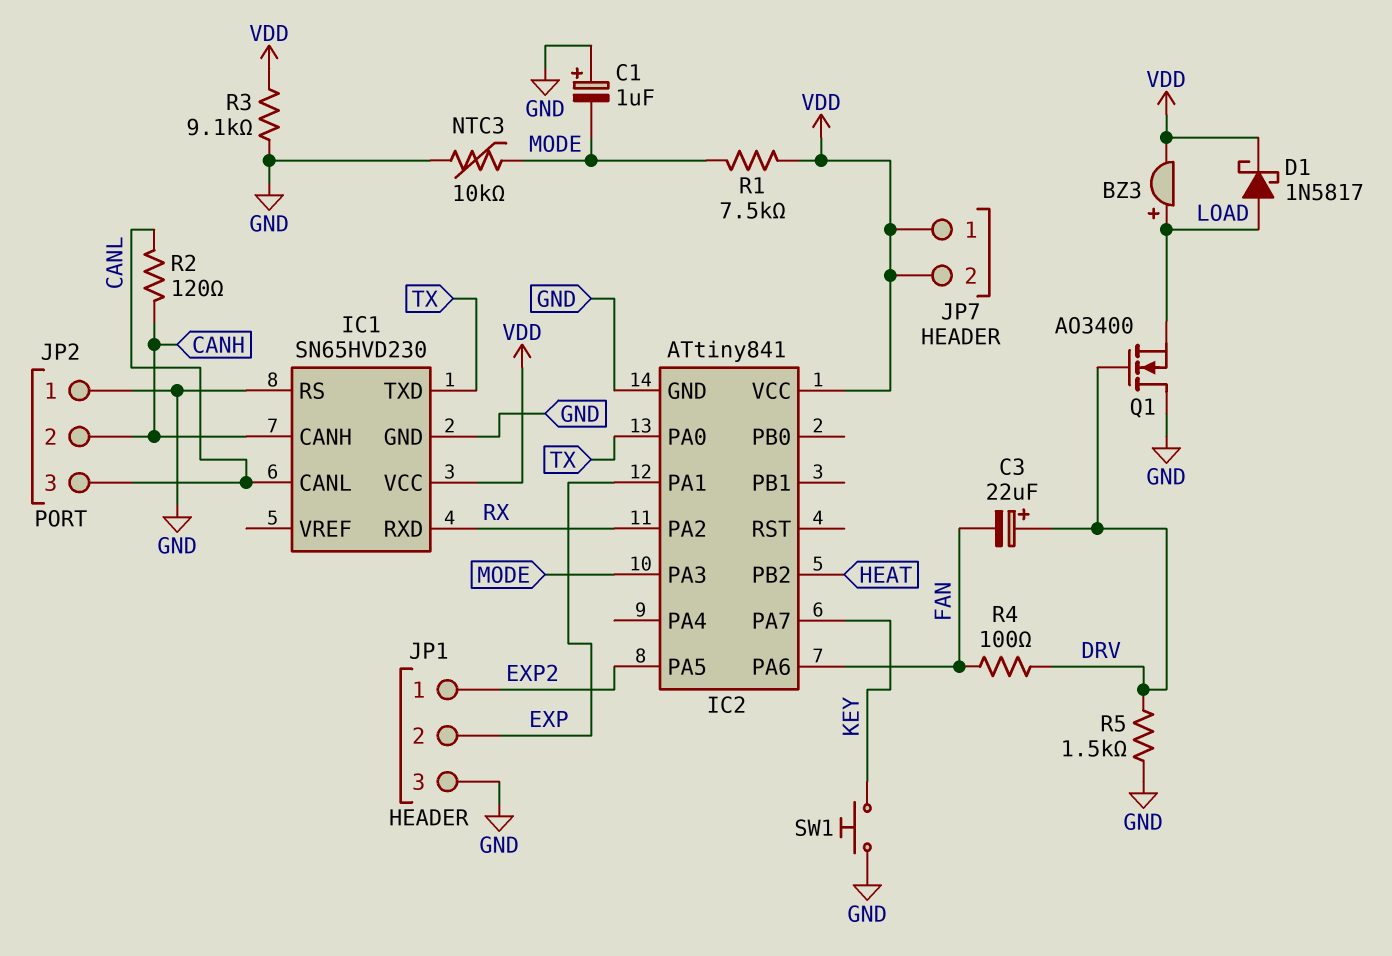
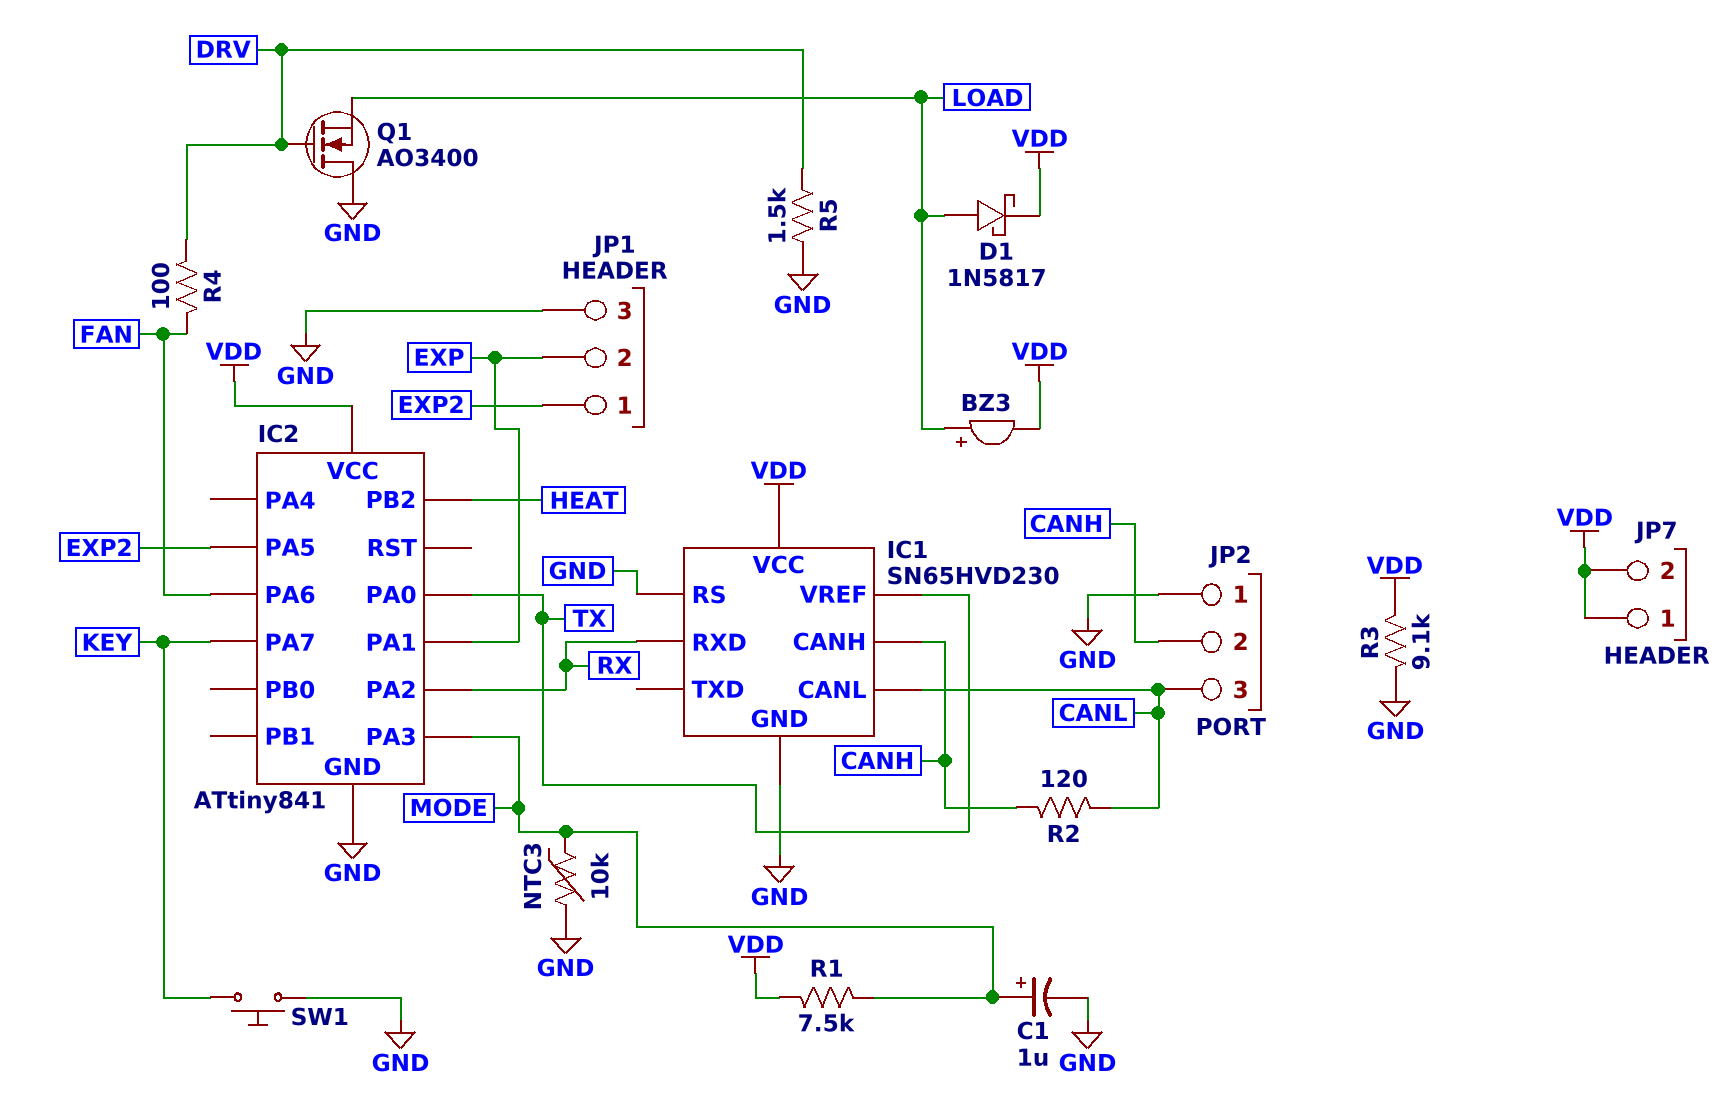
C1: 1uF (plus GND, minus MODE) -> 1uF (plus MODE, minus GND)
C3: 22uF (plus DRV, minus FAN) -> none
IC1 pin TXD: TX -> none
IC1 pin VREF: none -> TX

